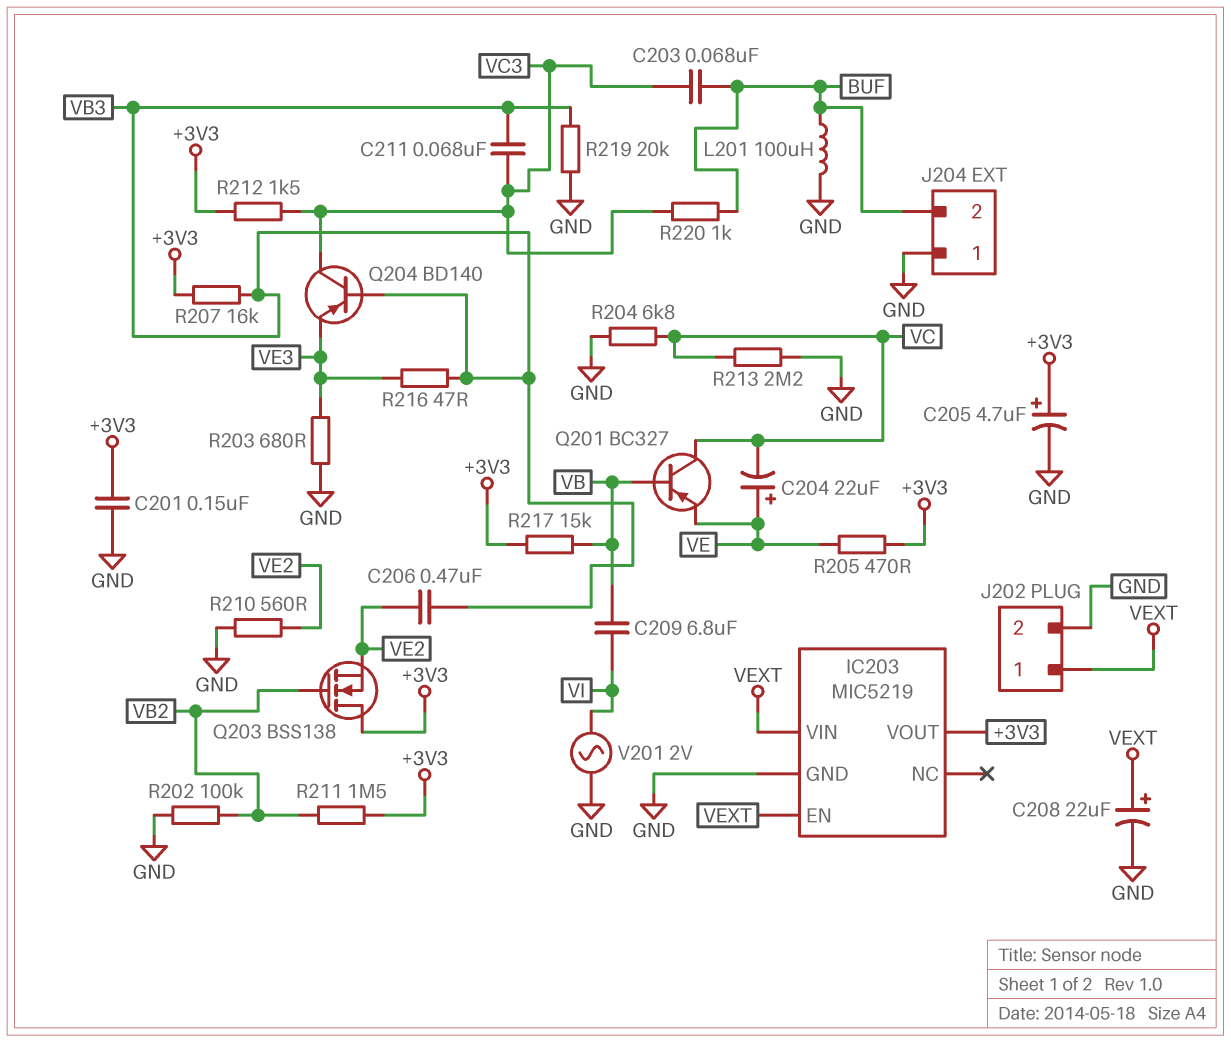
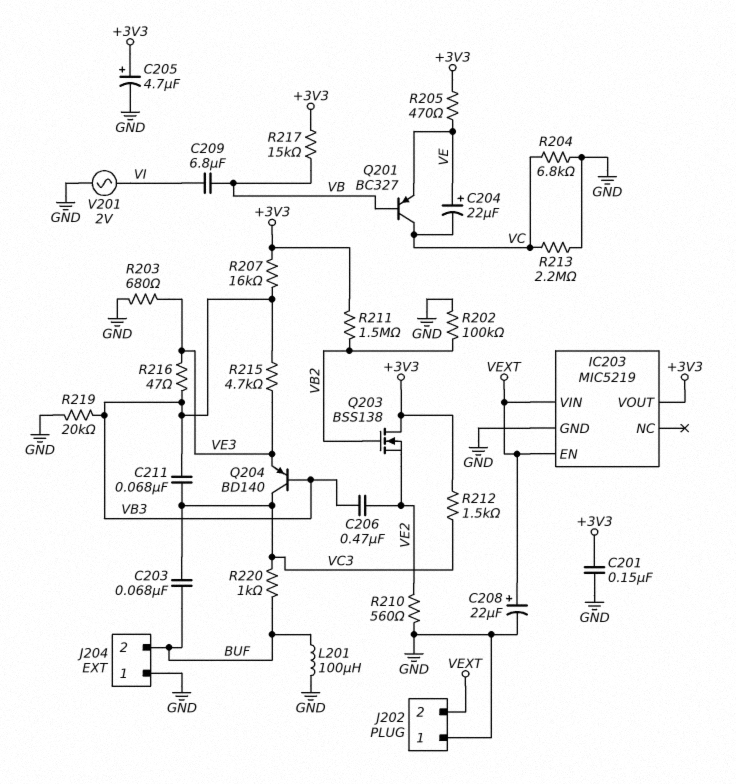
J202 pin 1: VEXT -> GND
J202 pin 2: GND -> VEXT
R215: none -> 4.7k (VB3, VE3)

